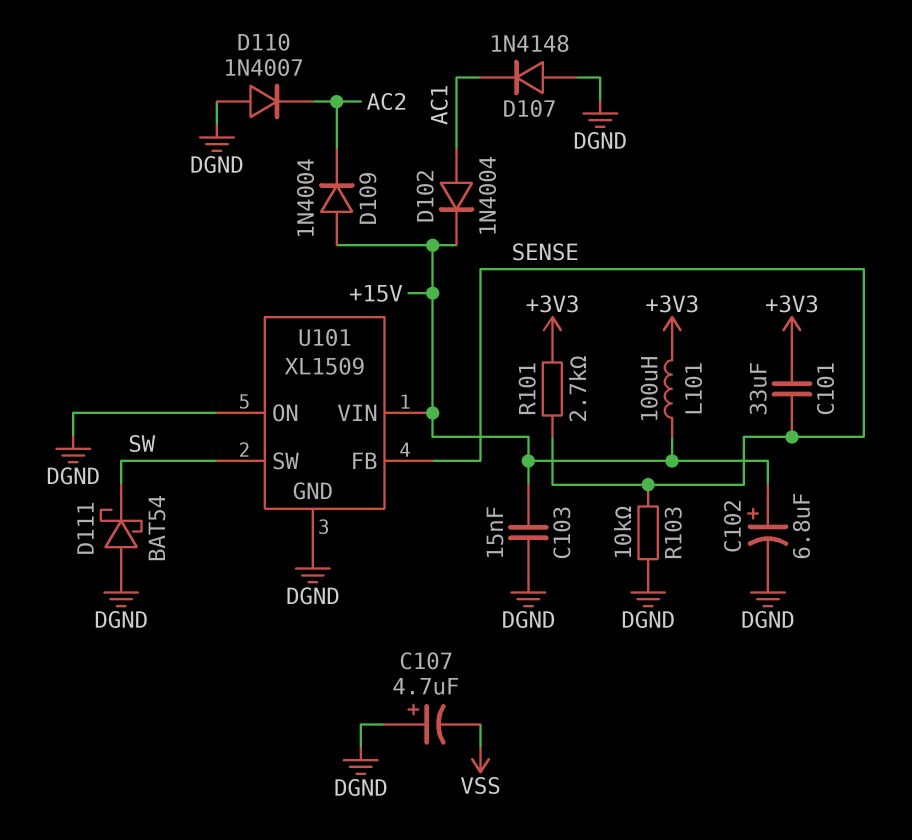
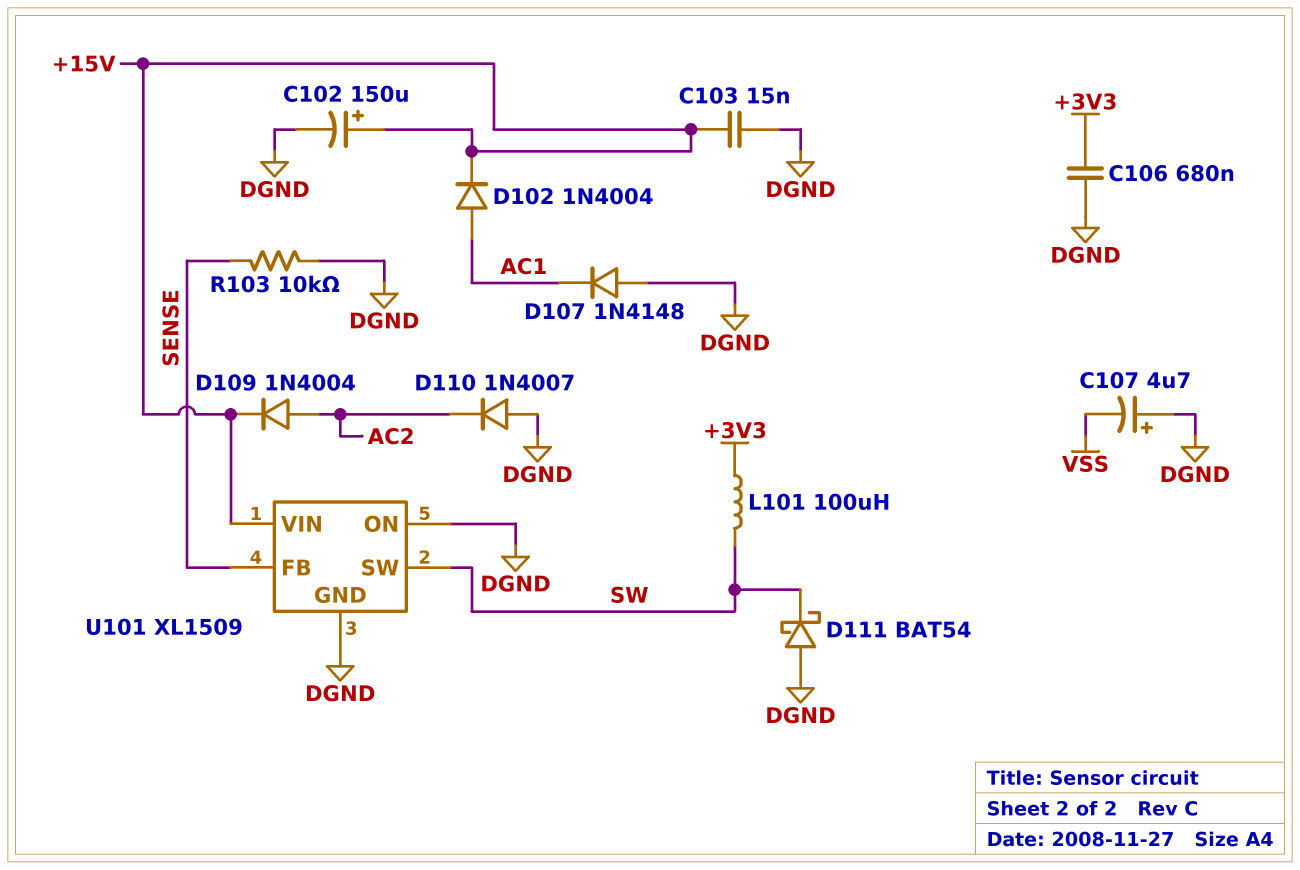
C101: 33uF (+3V3, SENSE) -> none
C102: 6.8uF (plus +15V, minus DGND) -> 150uF (plus +15V, minus DGND)
C106: none -> 680nF (+3V3, DGND)
D109: diode 1N4004 (A +15V, K AC2) -> diode 1N4004 (A AC2, K +15V)
L101: 100uH (+3V3, +15V) -> 100uH (+3V3, SW)
R101: 2.7k (+3V3, SENSE) -> none

